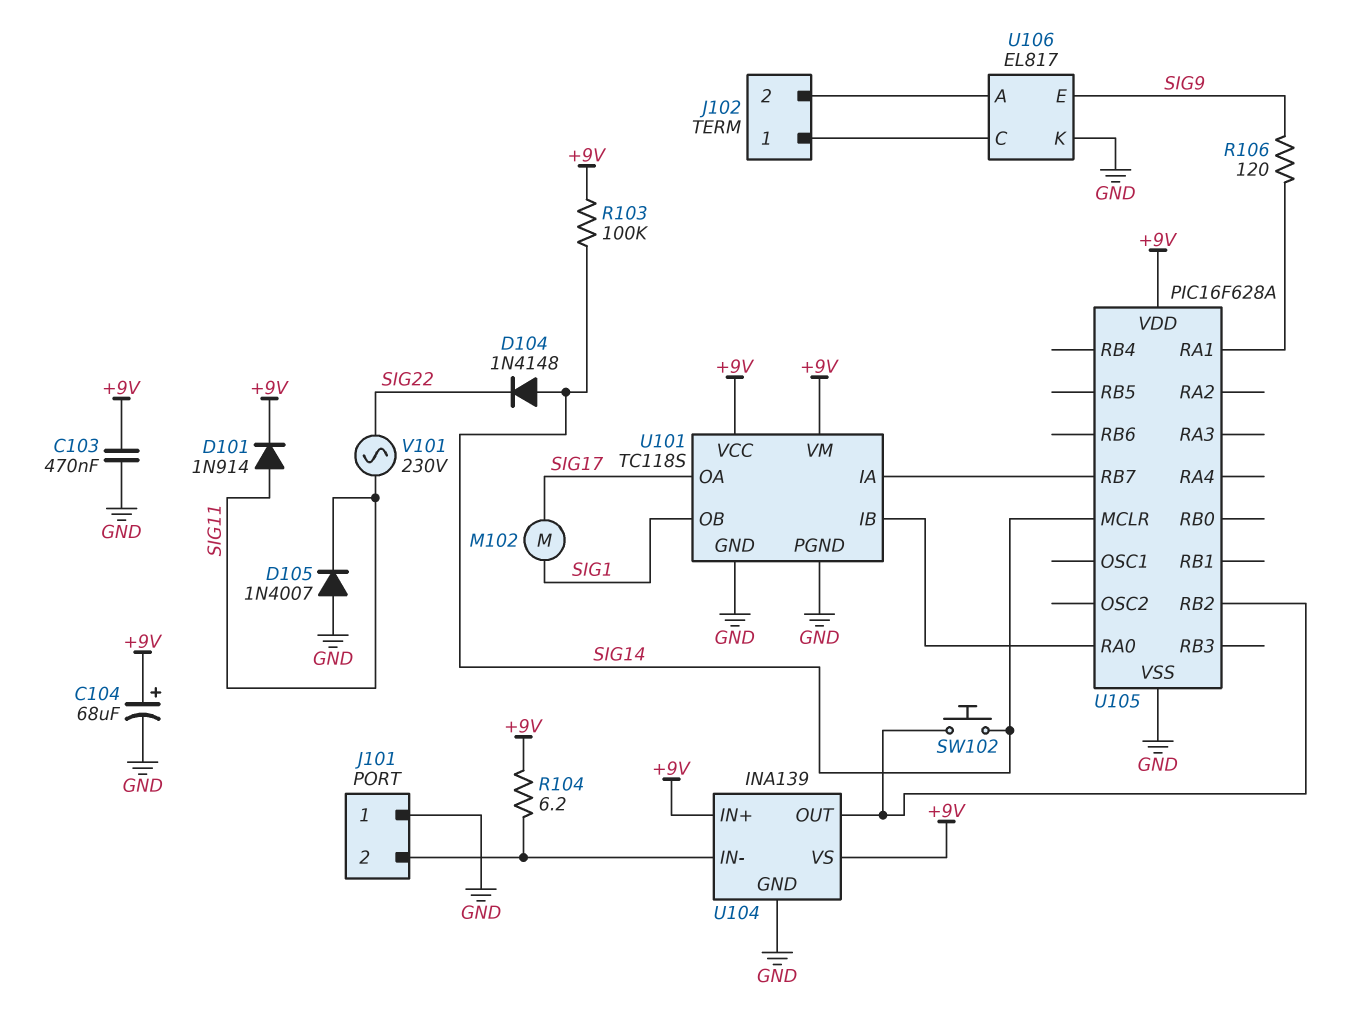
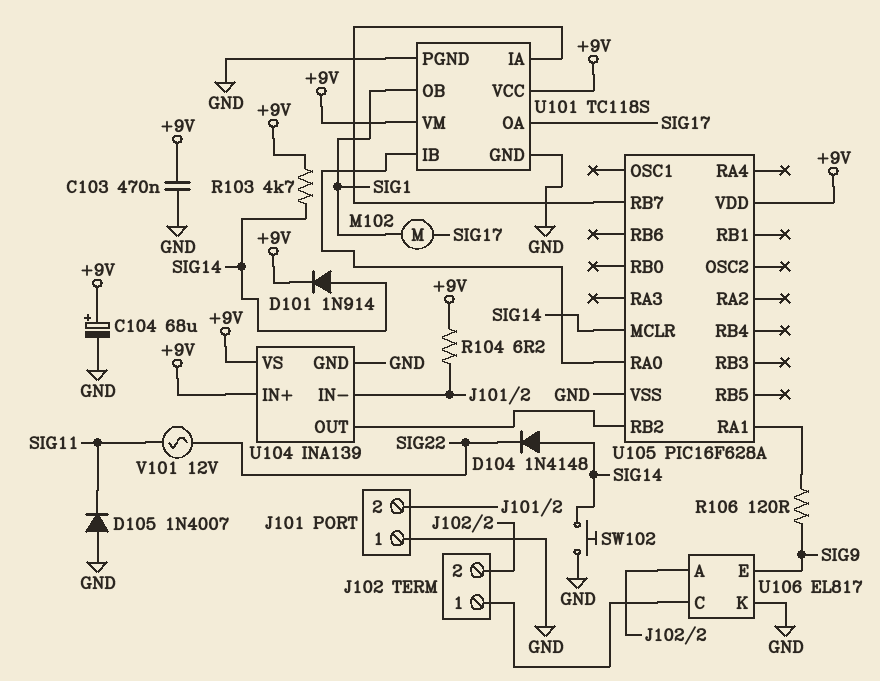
D101: diode 1N914 (A SIG11, K +9V) -> diode 1N914 (A SIG14, K +9V)
R103: 100k (+9V, SIG14) -> 4.7k (+9V, SIG14)
SW102: button (SIG14, U104/OUT) -> button (GND, SIG14)
V101: AC 230V (SIG11, SIG22) -> AC 12V (SIG11, SIG22)

